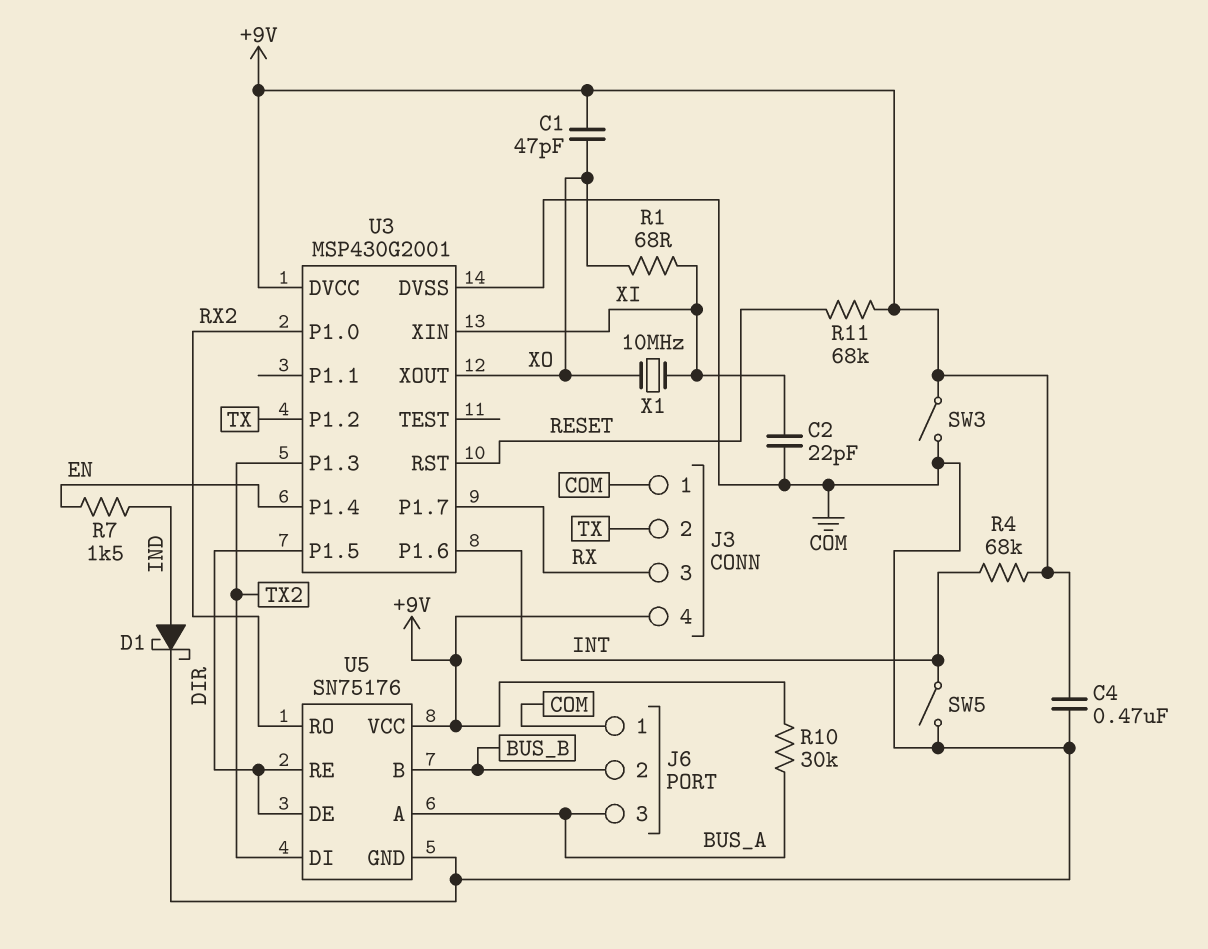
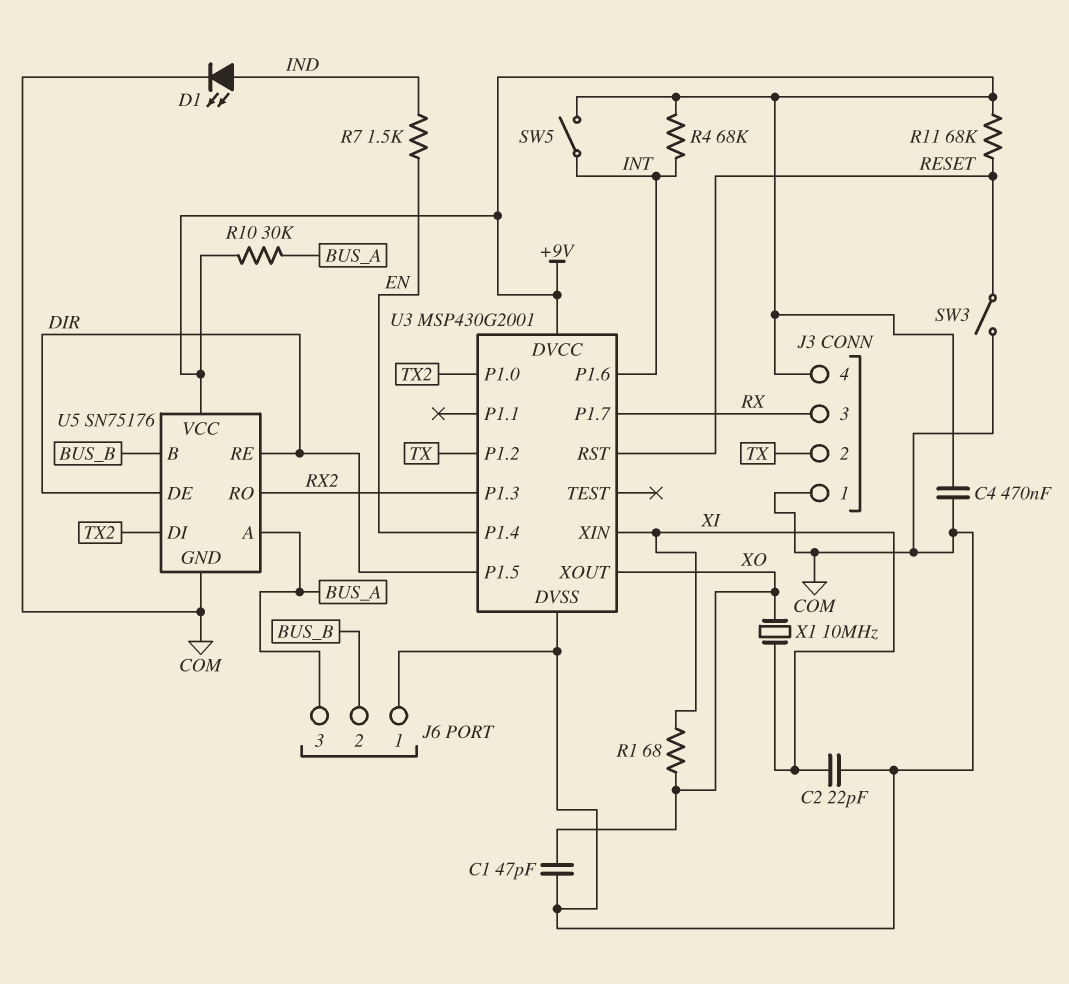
C1: 47pF (+9V, XO) -> 47pF (COM, XO)
D1: schottky (A IND, K COM) -> LED (A IND, K COM)
SW3: switch (+9V, COM) -> switch (COM, RESET)
SW5: switch (COM, INT) -> switch (+9V, INT)
U3 pin P1.0: RX2 -> TX2
U3 pin P1.3: TX2 -> RX2

